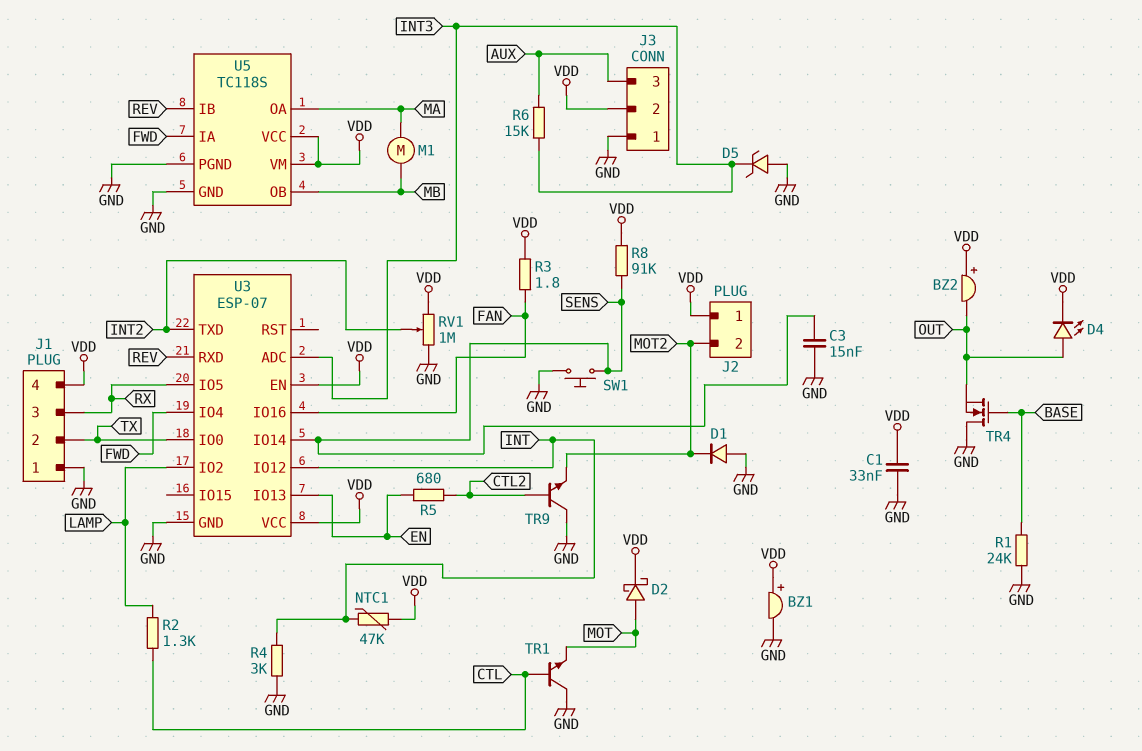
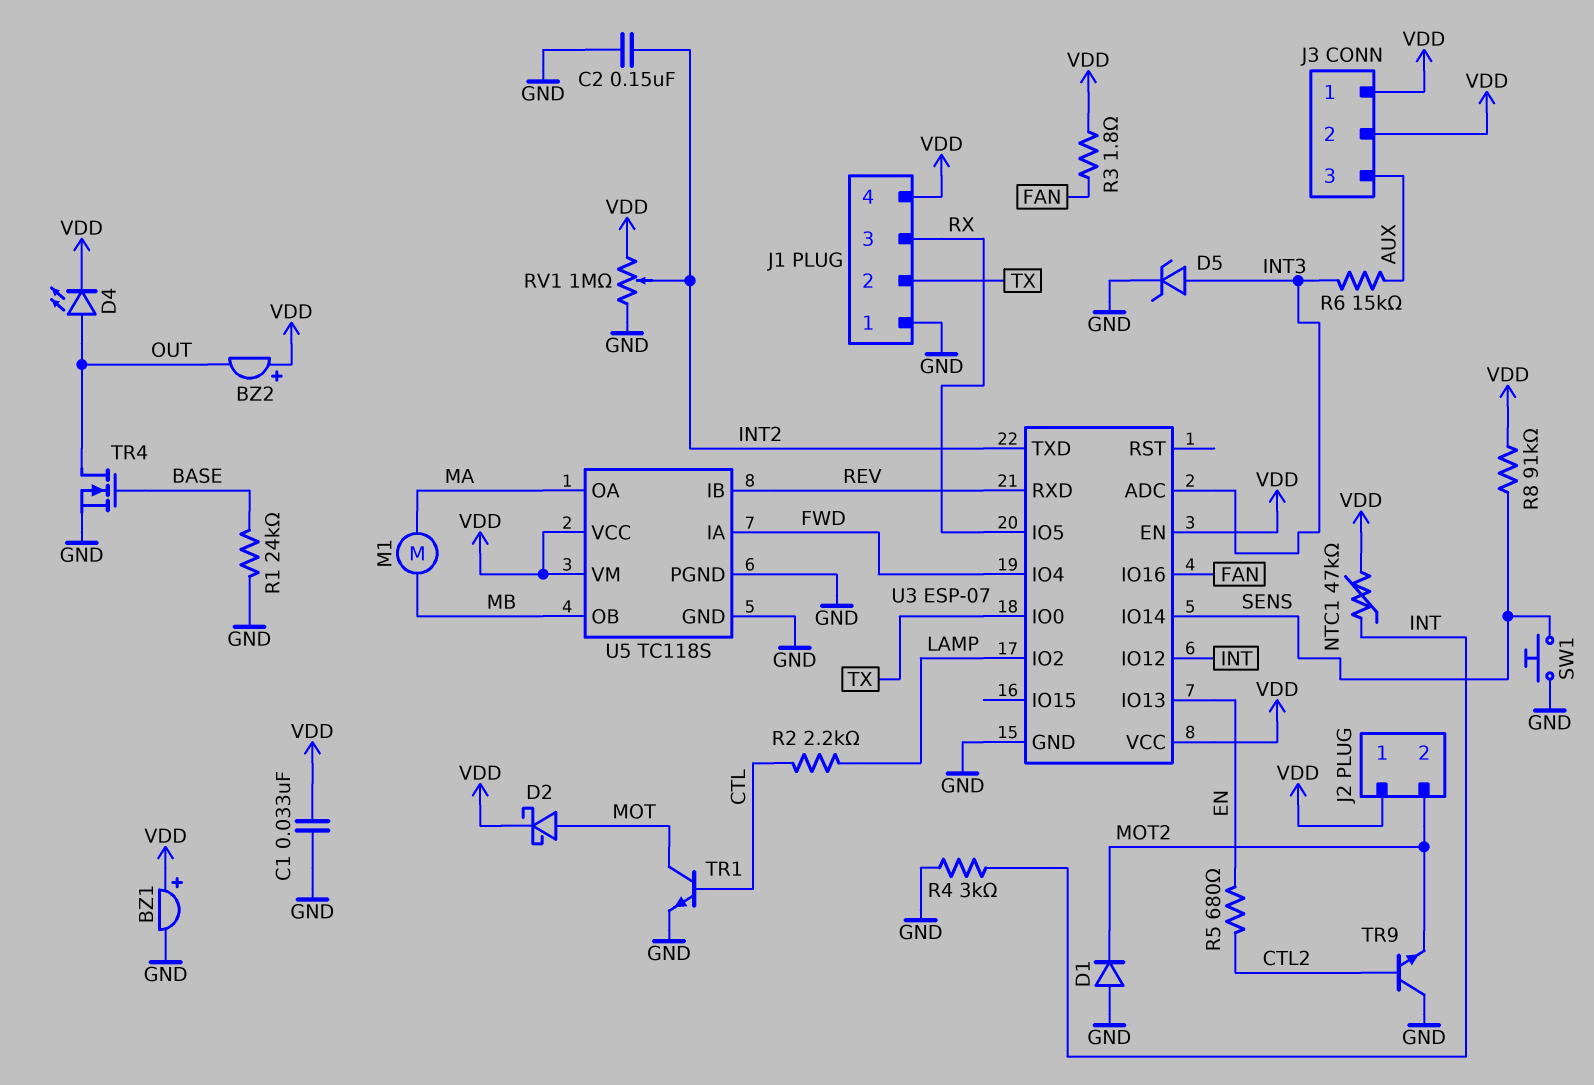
C2: none -> 150nF (GND, INT2)
C3: 15nF (GND, SENS) -> none
D5: zener (A GND, K INT3) -> zener (A INT3, K GND)
J3 pin 1: GND -> VDD
R2: 1.3k (CTL, LAMP) -> 2.2k (CTL, LAMP)
TR1: NPN (B CTL, C GND, E MOT) -> NPN (B CTL, C MOT, E GND)
TR4: NMOS (G BASE, D GND, S OUT) -> NMOS (G BASE, D OUT, S GND)

